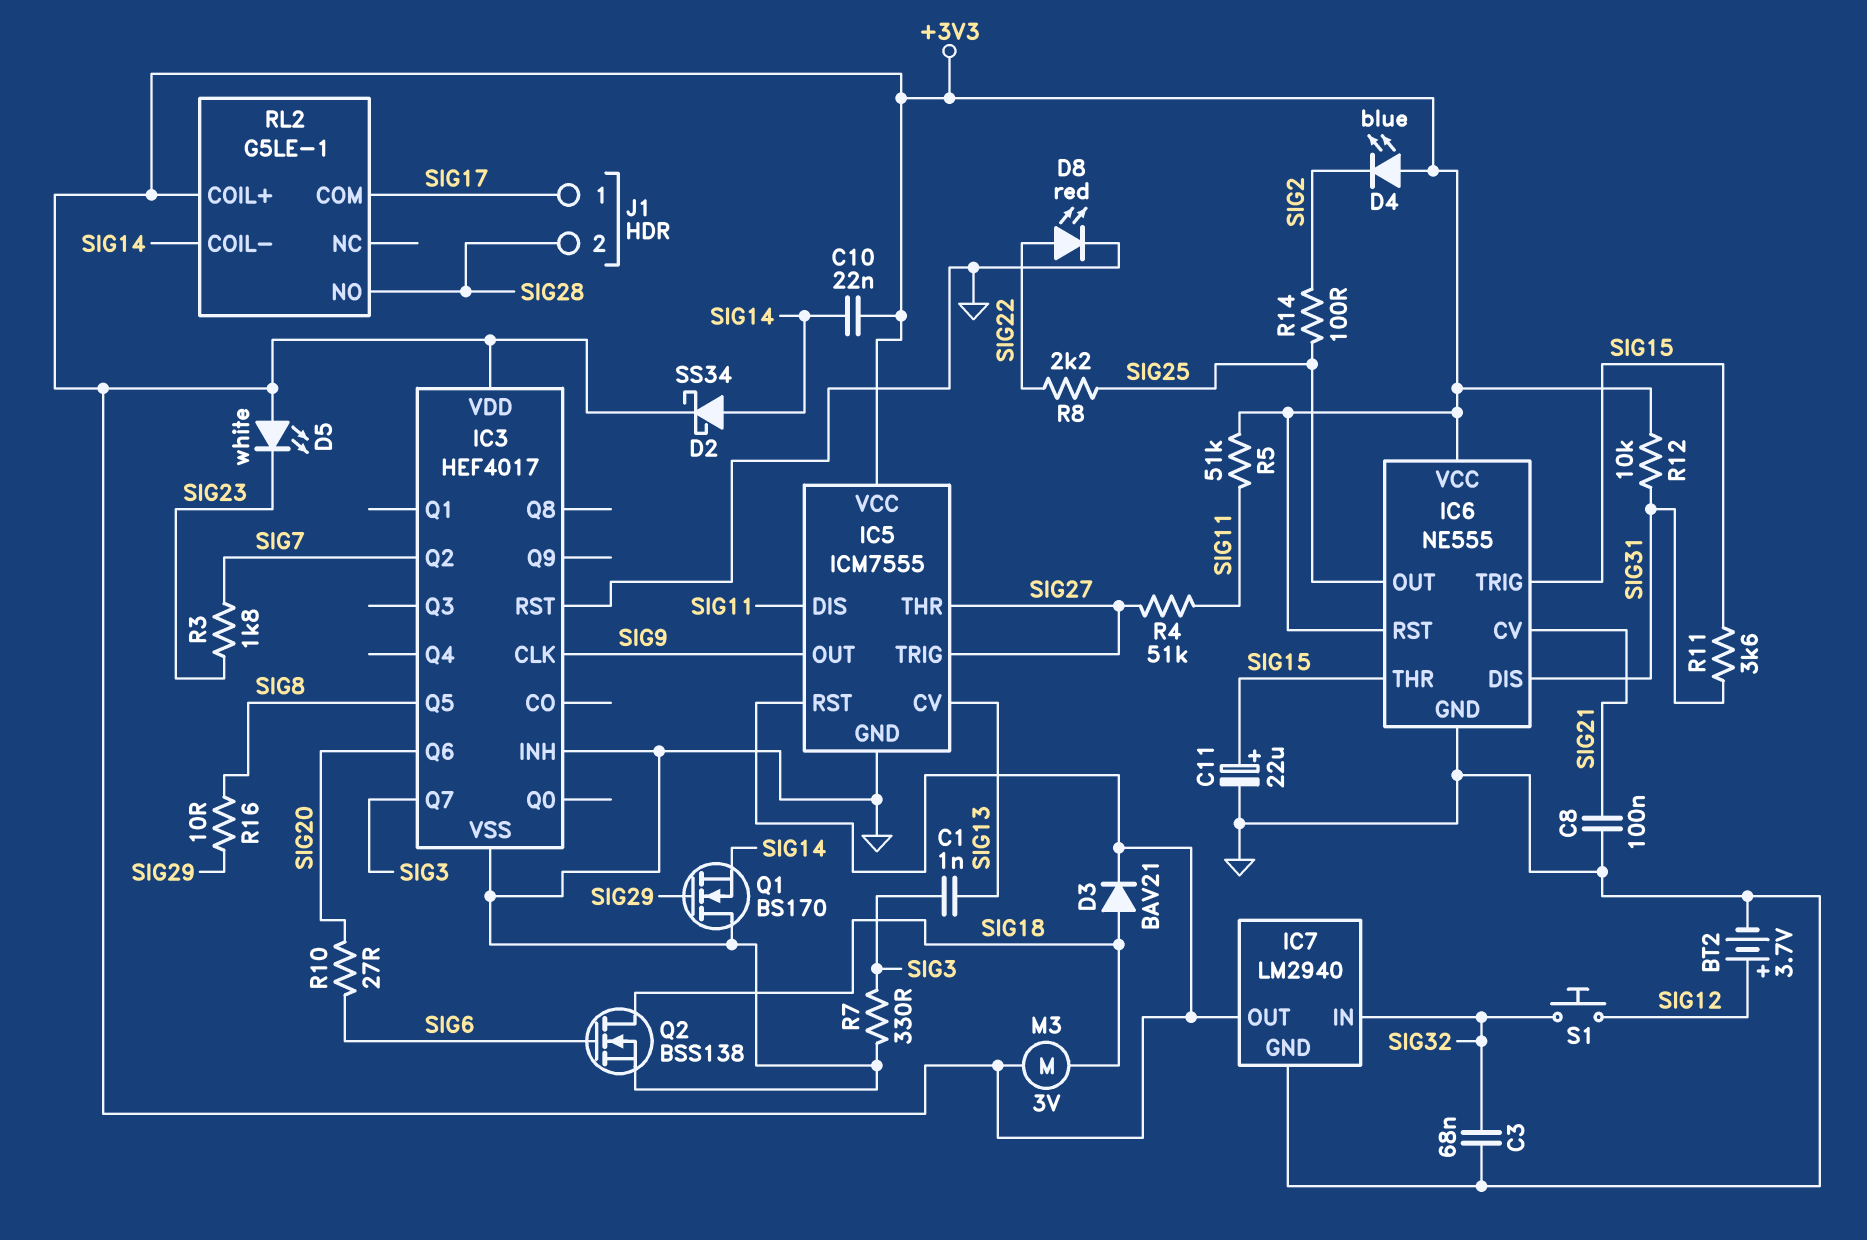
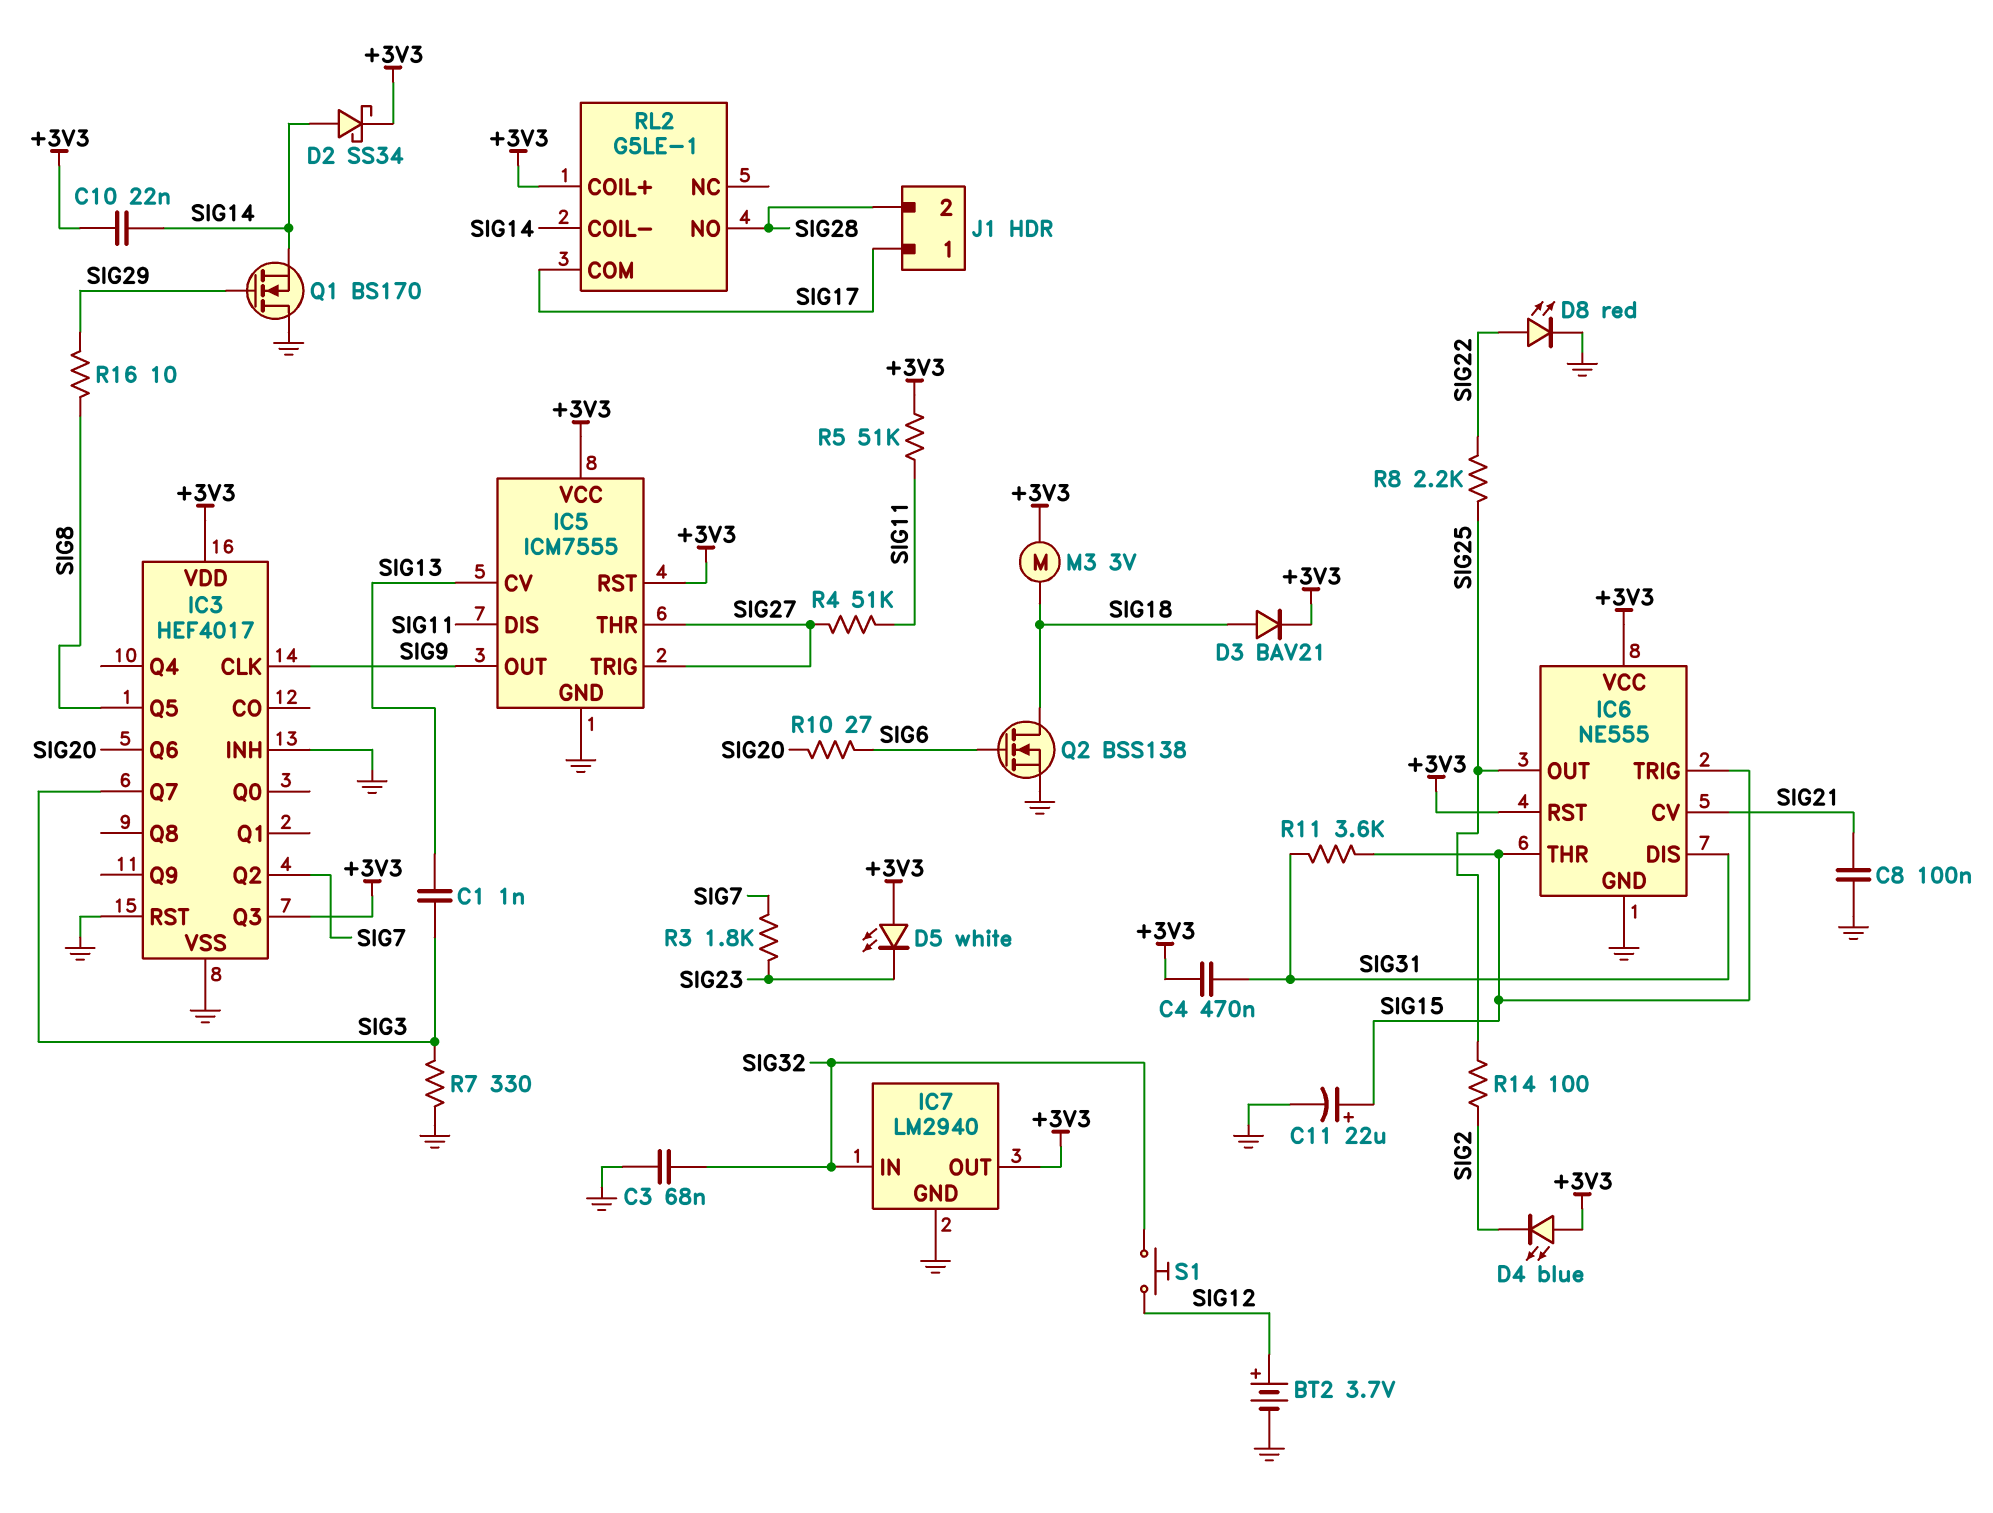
C4: none -> 470nF (+3V3, SIG31)
IC3 pin Q3: none -> +3V3
R12: 10k (+3V3, SIG31) -> none

